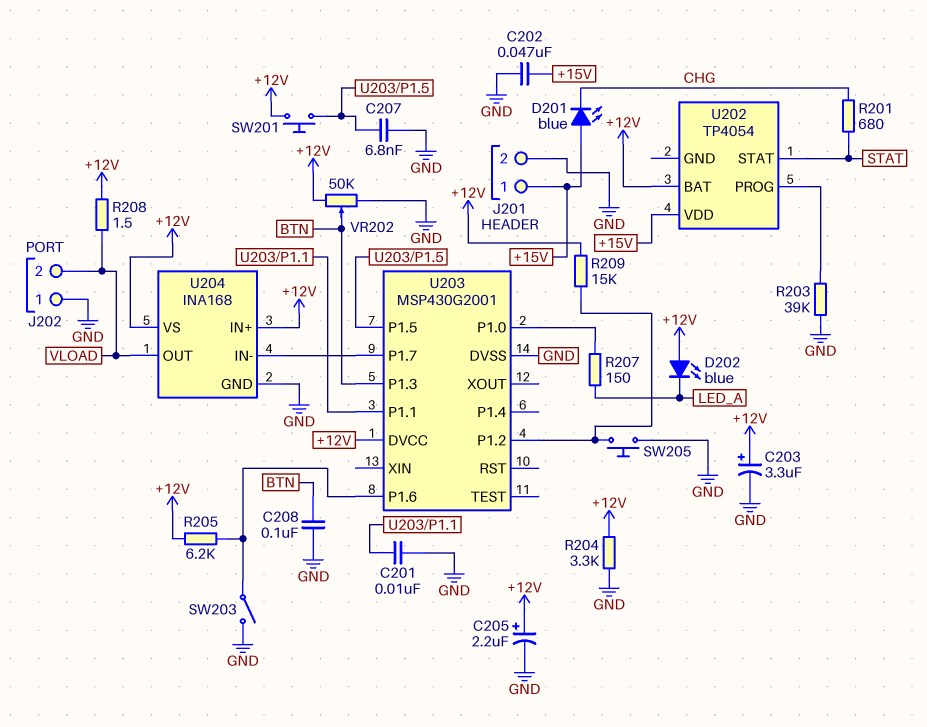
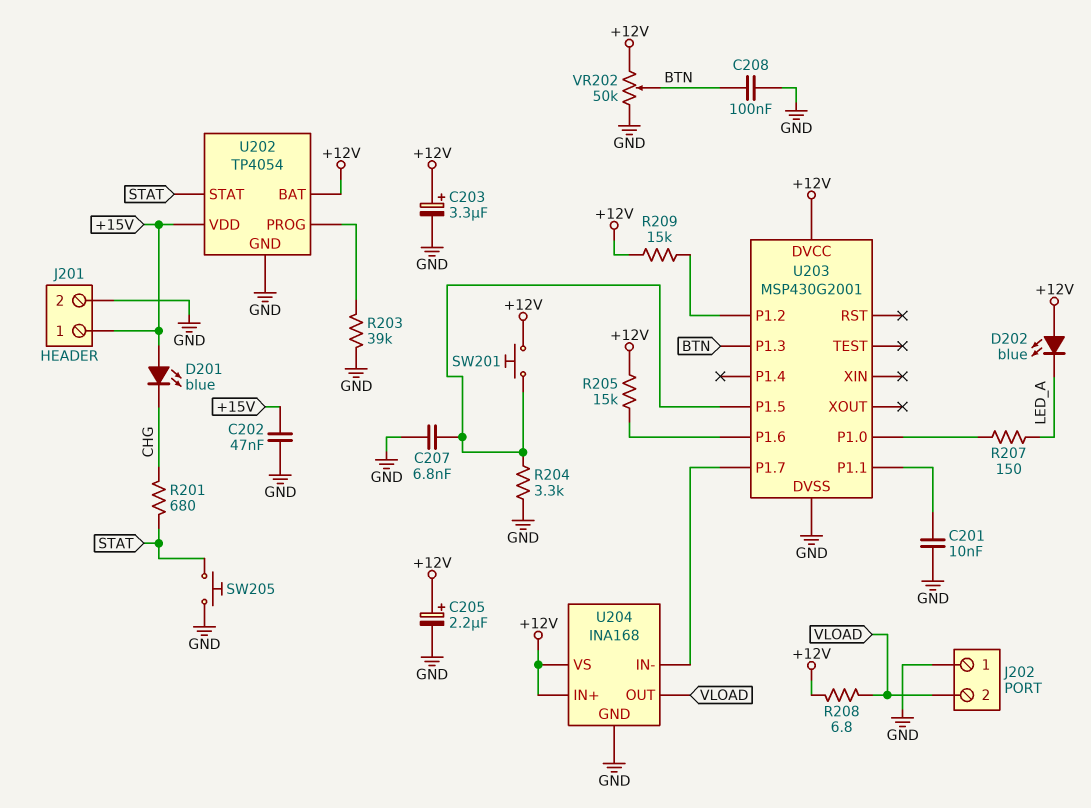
R204: 3.3k (+12V, GND) -> 3.3k (GND, U203/P1.5)
R205: 6.2k (+12V, U203/P1.6) -> 15k (+12V, U203/P1.6)
R208: 1.5 (+12V, VLOAD) -> 6.8 (+12V, VLOAD)
SW203: switch (GND, U203/P1.6) -> none
SW205: button (GND, U203/P1.2) -> button (GND, STAT)
U202 pin GND: none -> GND

